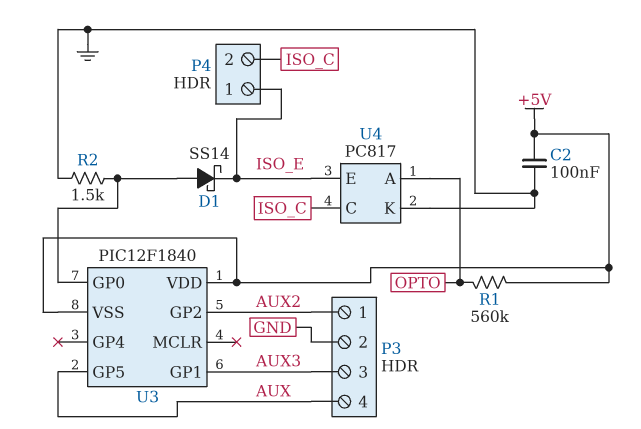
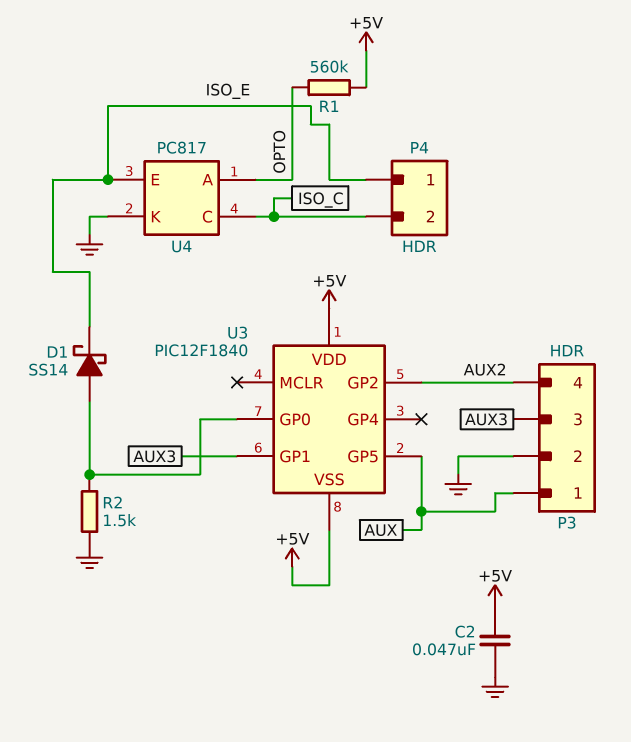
C2: 100nF (+5V, GND) -> 47nF (+5V, GND)
P3 pin 1: AUX2 -> AUX
P3 pin 4: AUX -> AUX2

